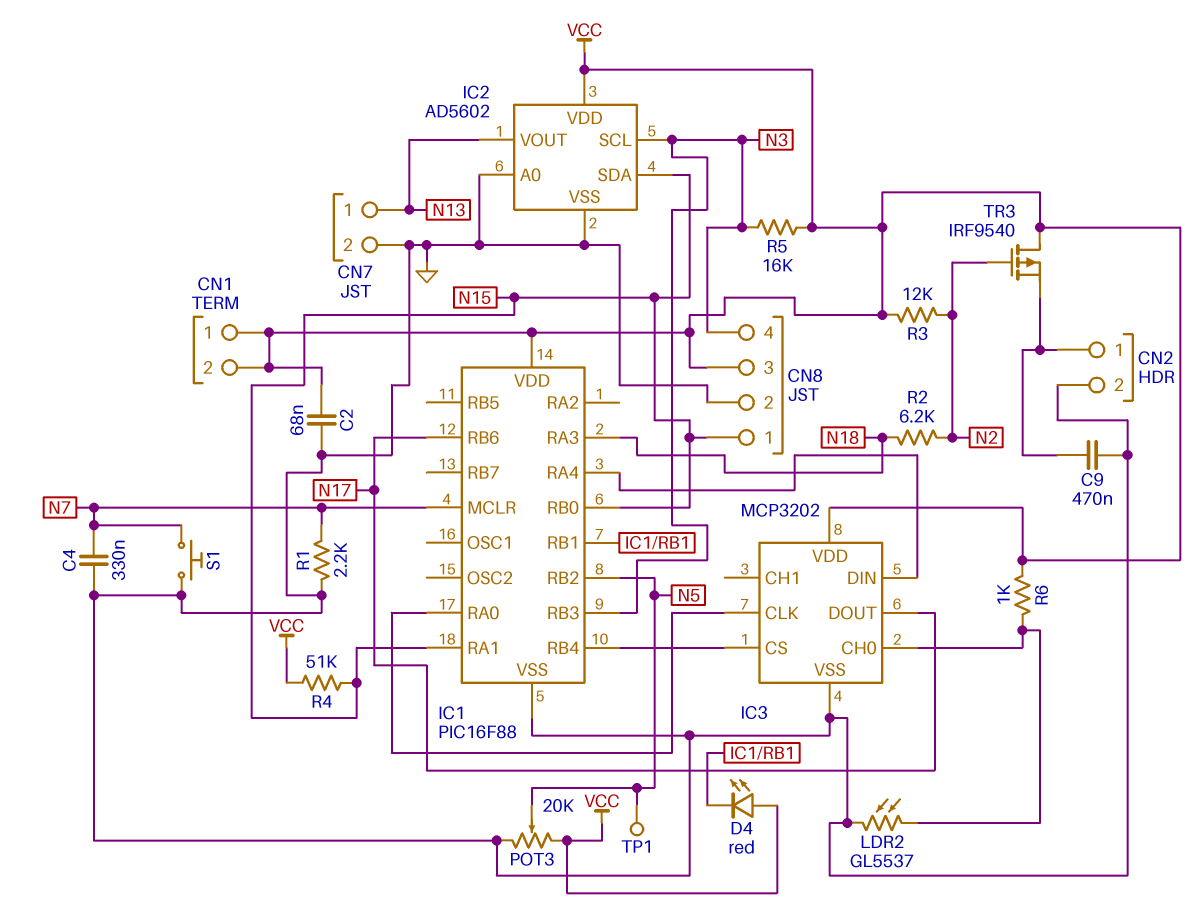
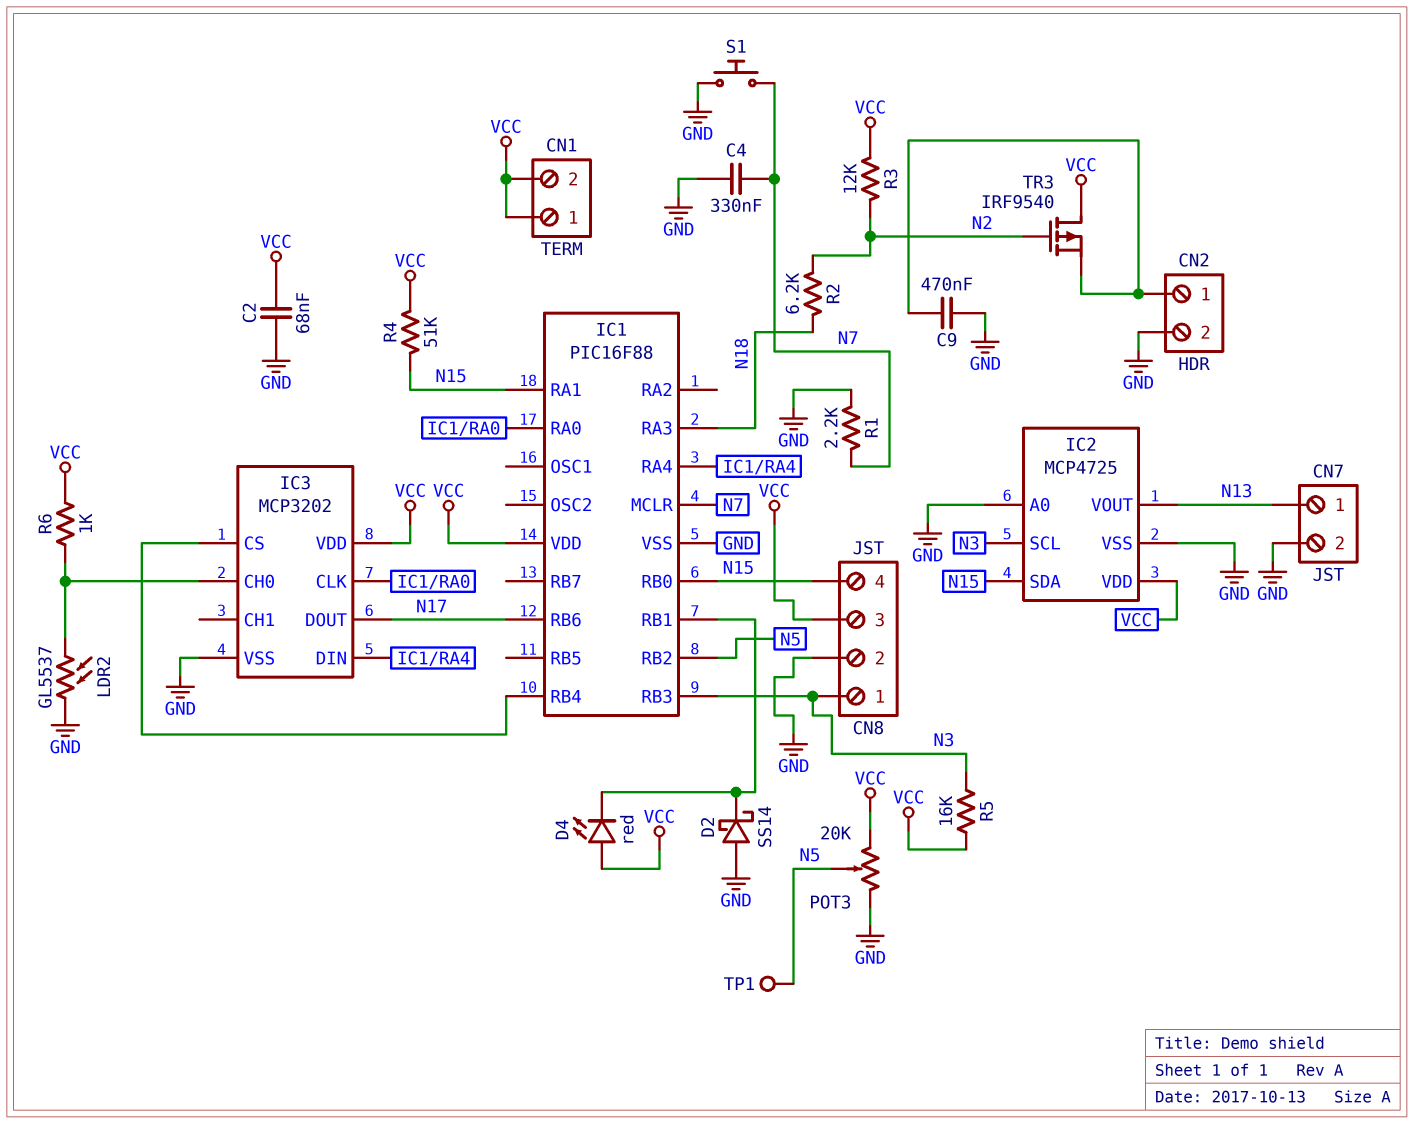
CN8 pin 1: N15 -> N3
CN8 pin 4: N3 -> N15
D2: none -> schottky SS14 (A GND, K IC1/RB1)
IC2: AD5602 -> MCP4725

